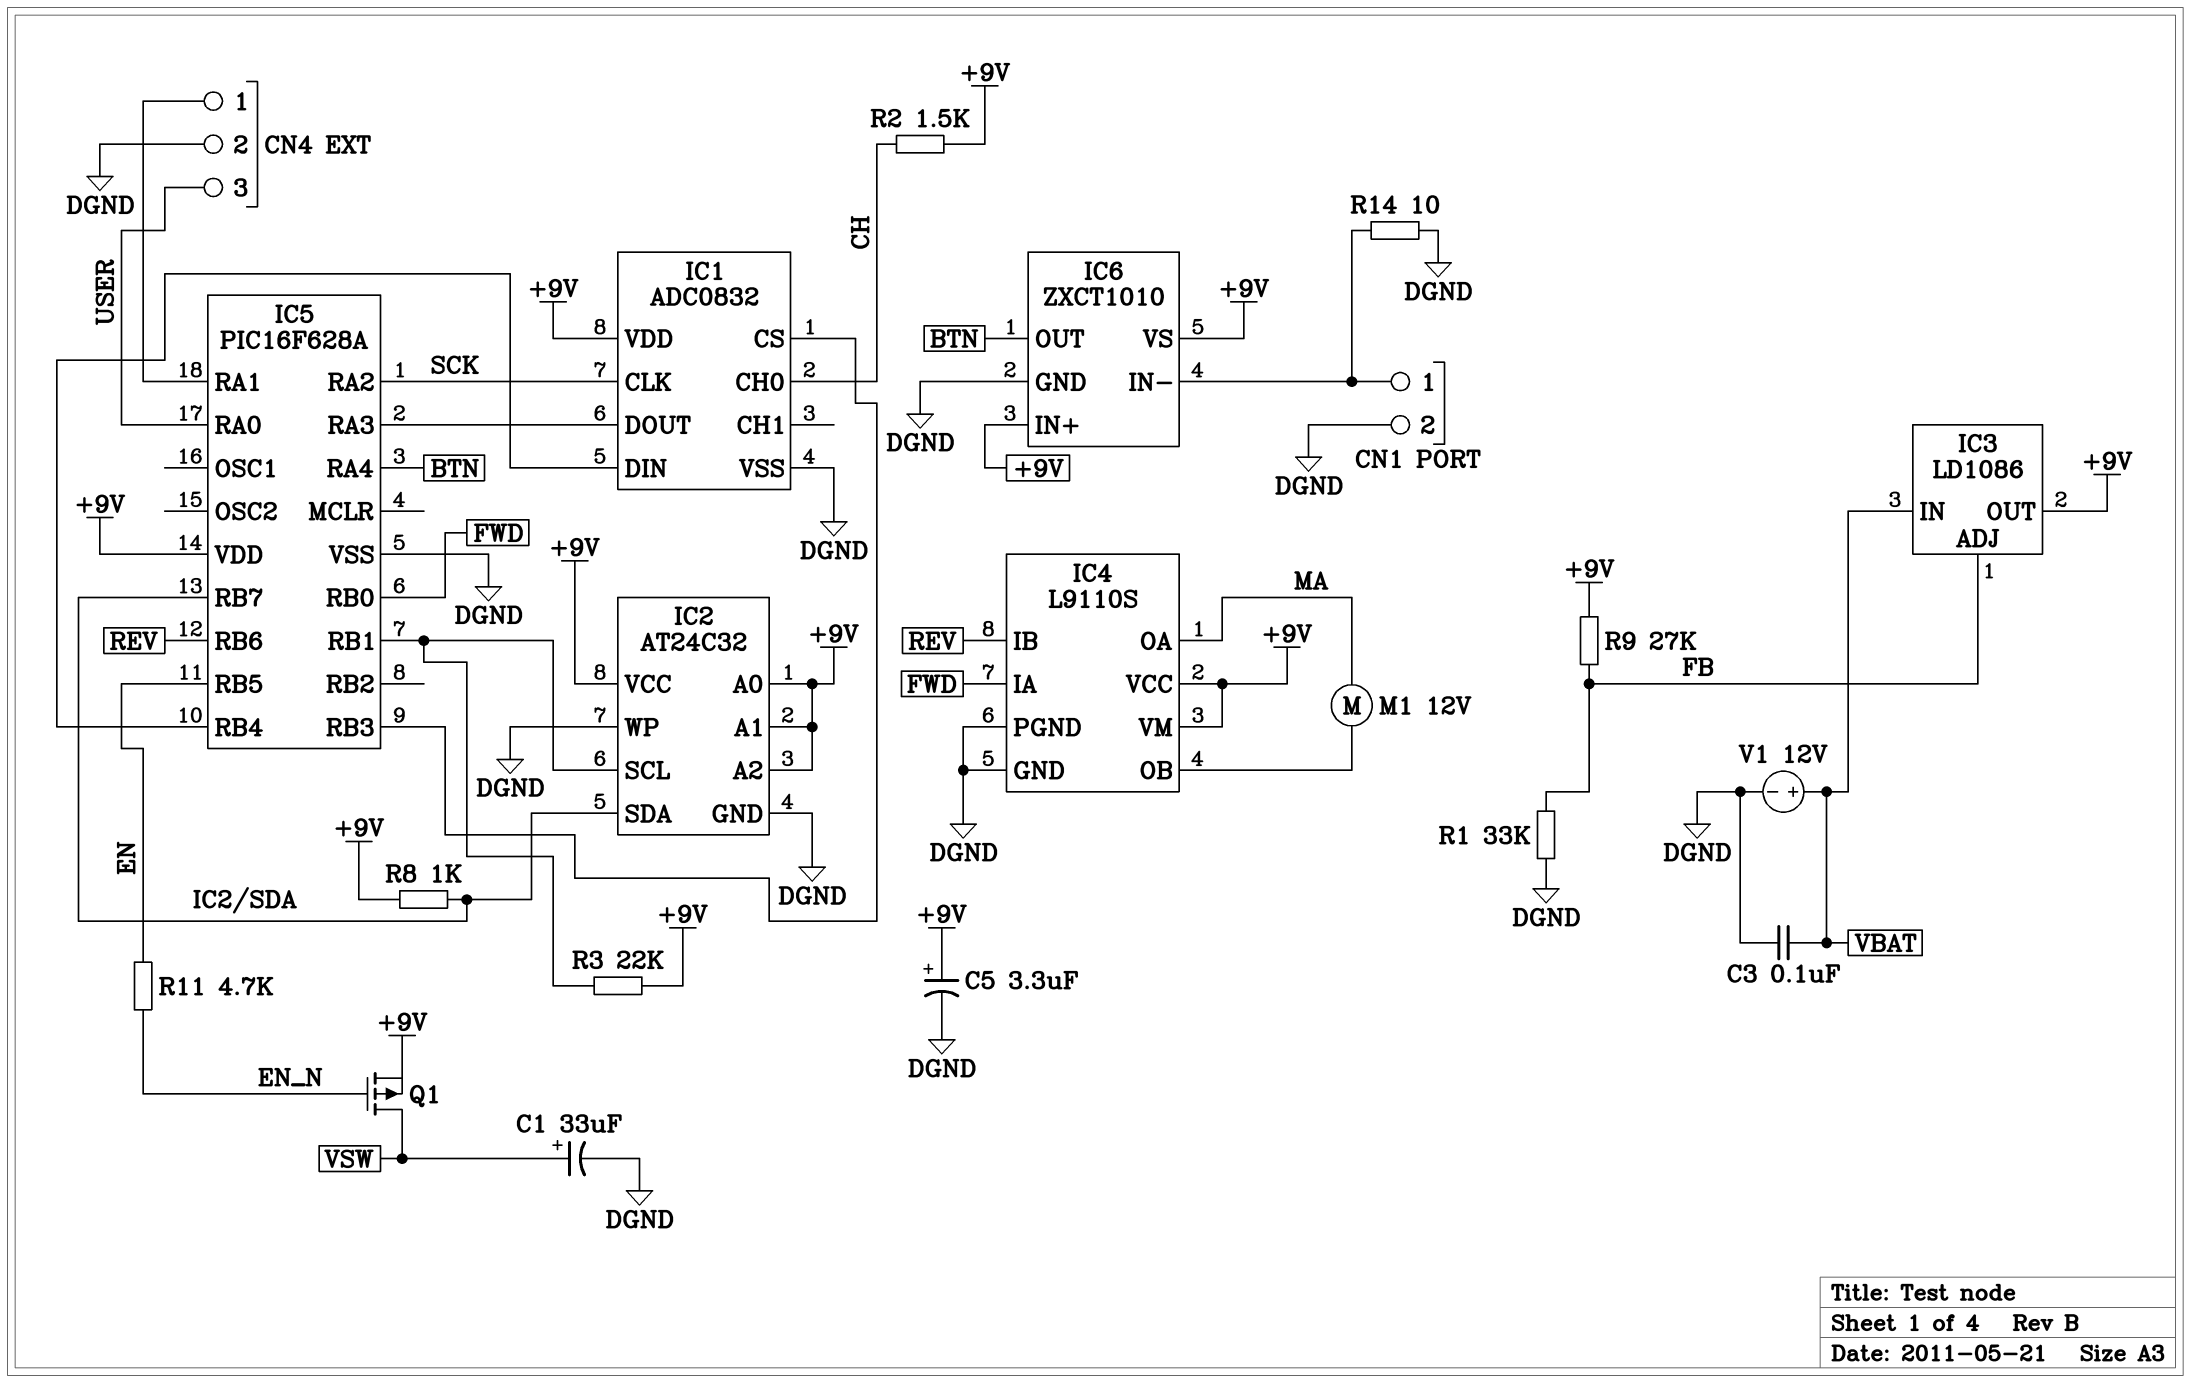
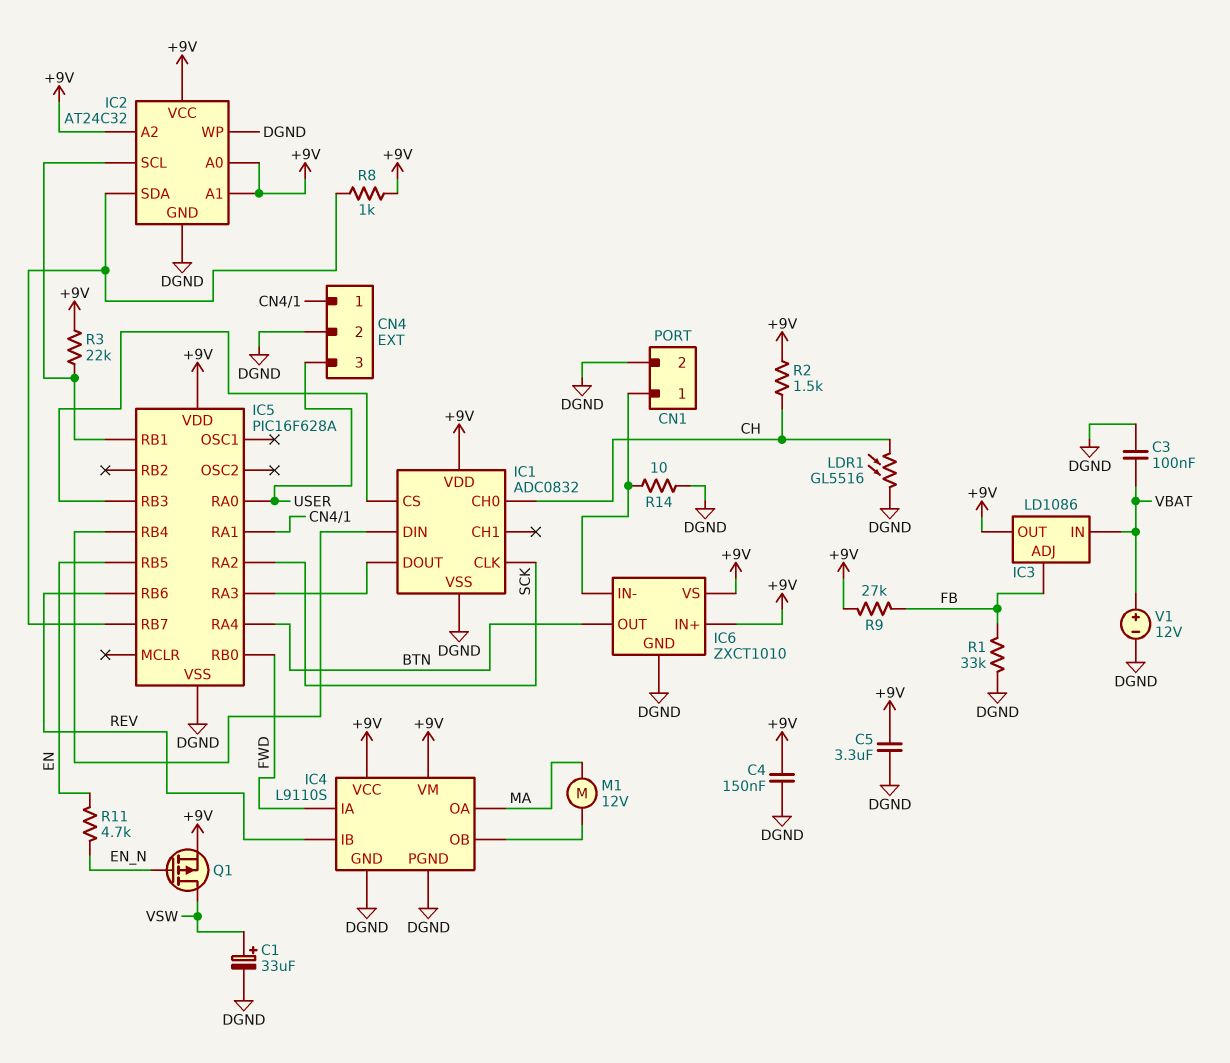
C4: none -> 150nF (+9V, DGND)
C5: 3.3uF (plus +9V, minus DGND) -> 3.3uF (+9V, DGND)
LDR1: none -> GL5516 (CH, DGND)

